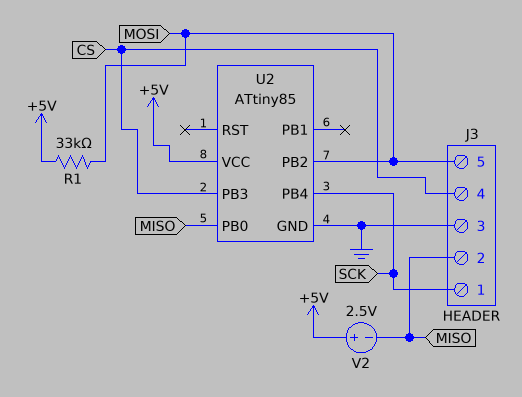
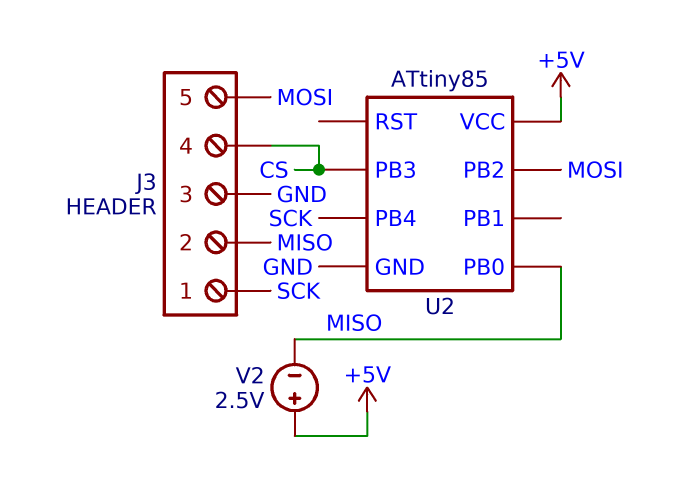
R1: 33k (+5V, MOSI) -> none

